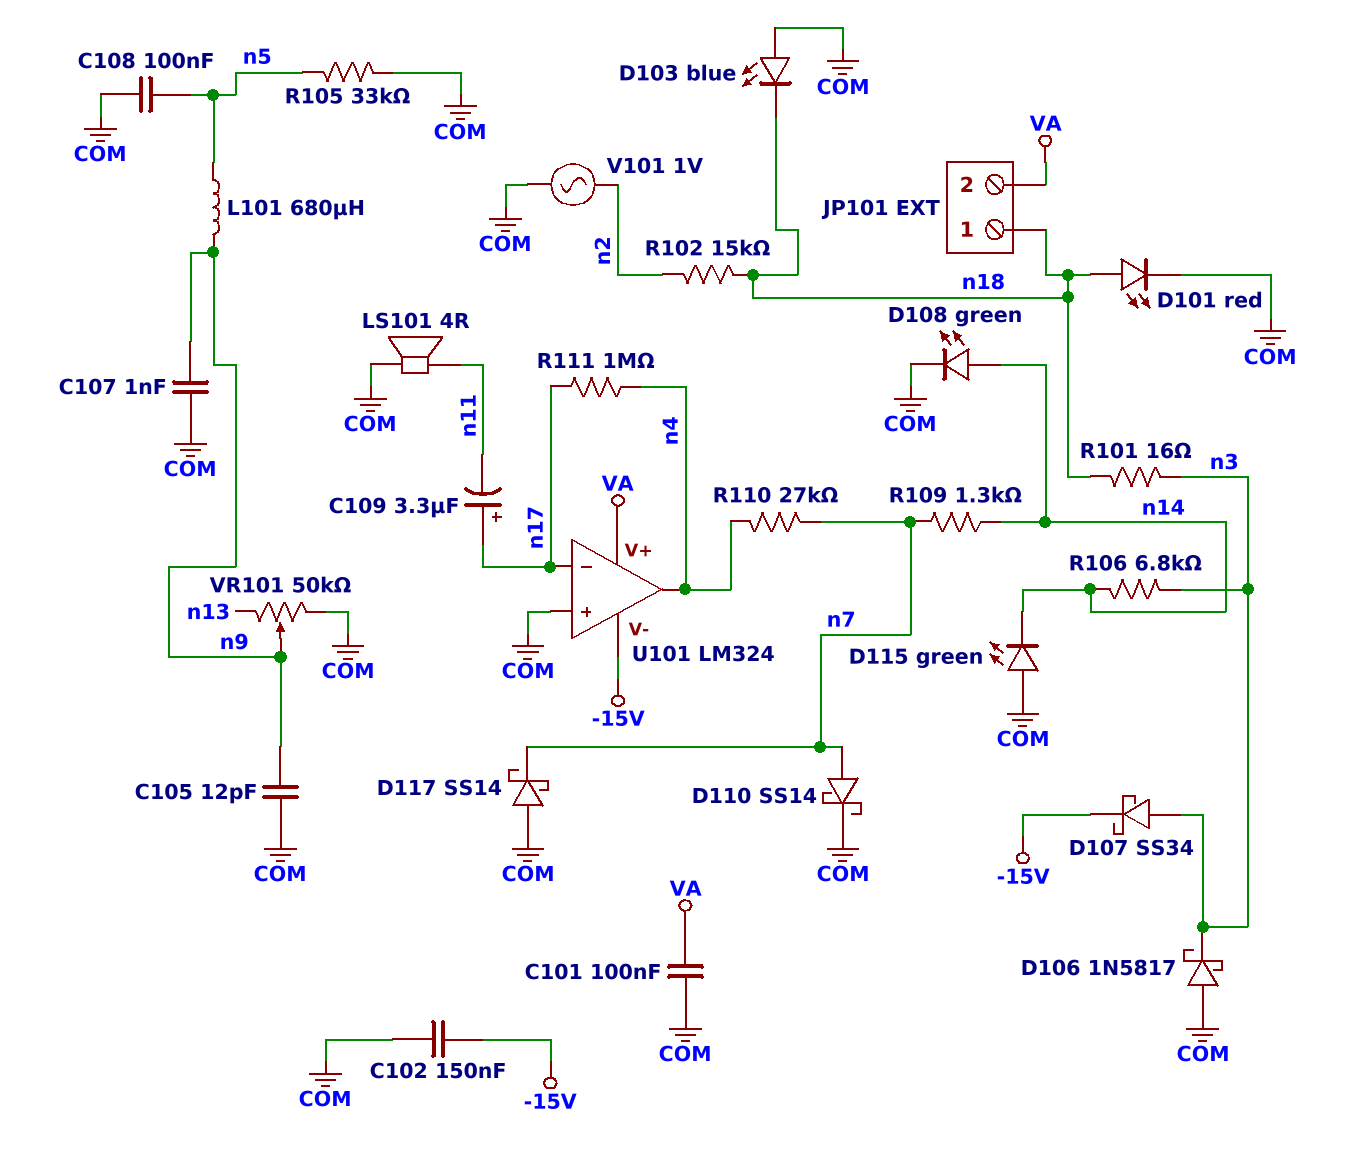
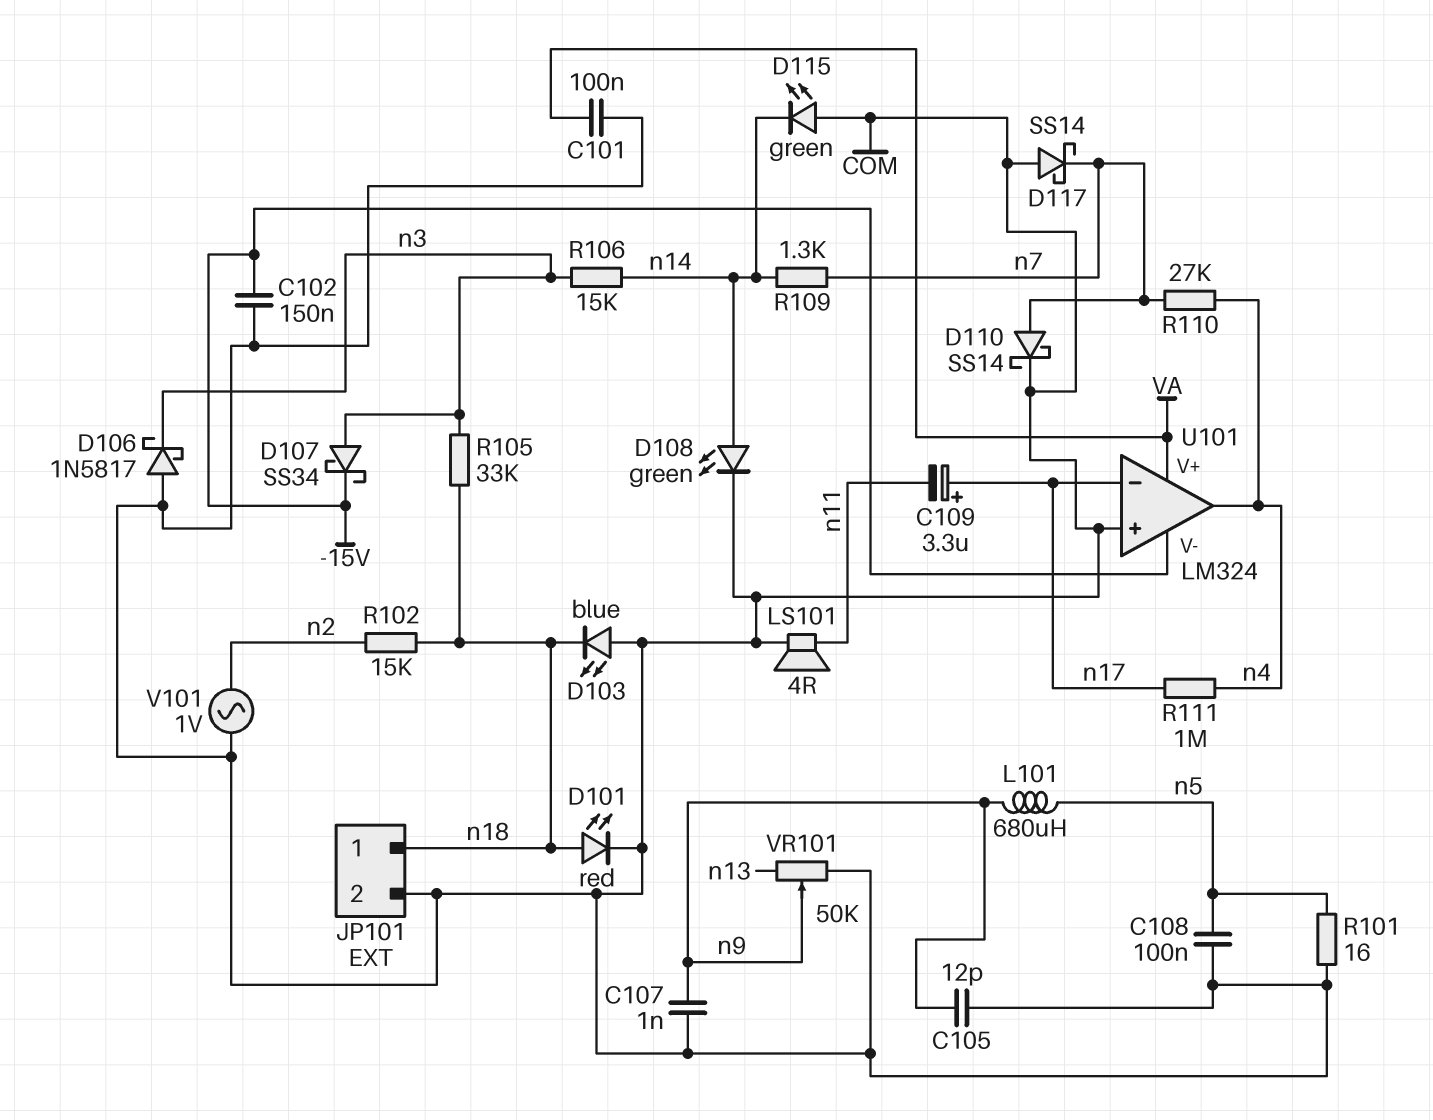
JP101 pin 2: VA -> COM
R101: 16 (n3, n18) -> 16 (COM, n5)
R105: 33k (COM, n5) -> 33k (n3, n18)
R106: 6.8k (n3, n14) -> 15k (n3, n14)

